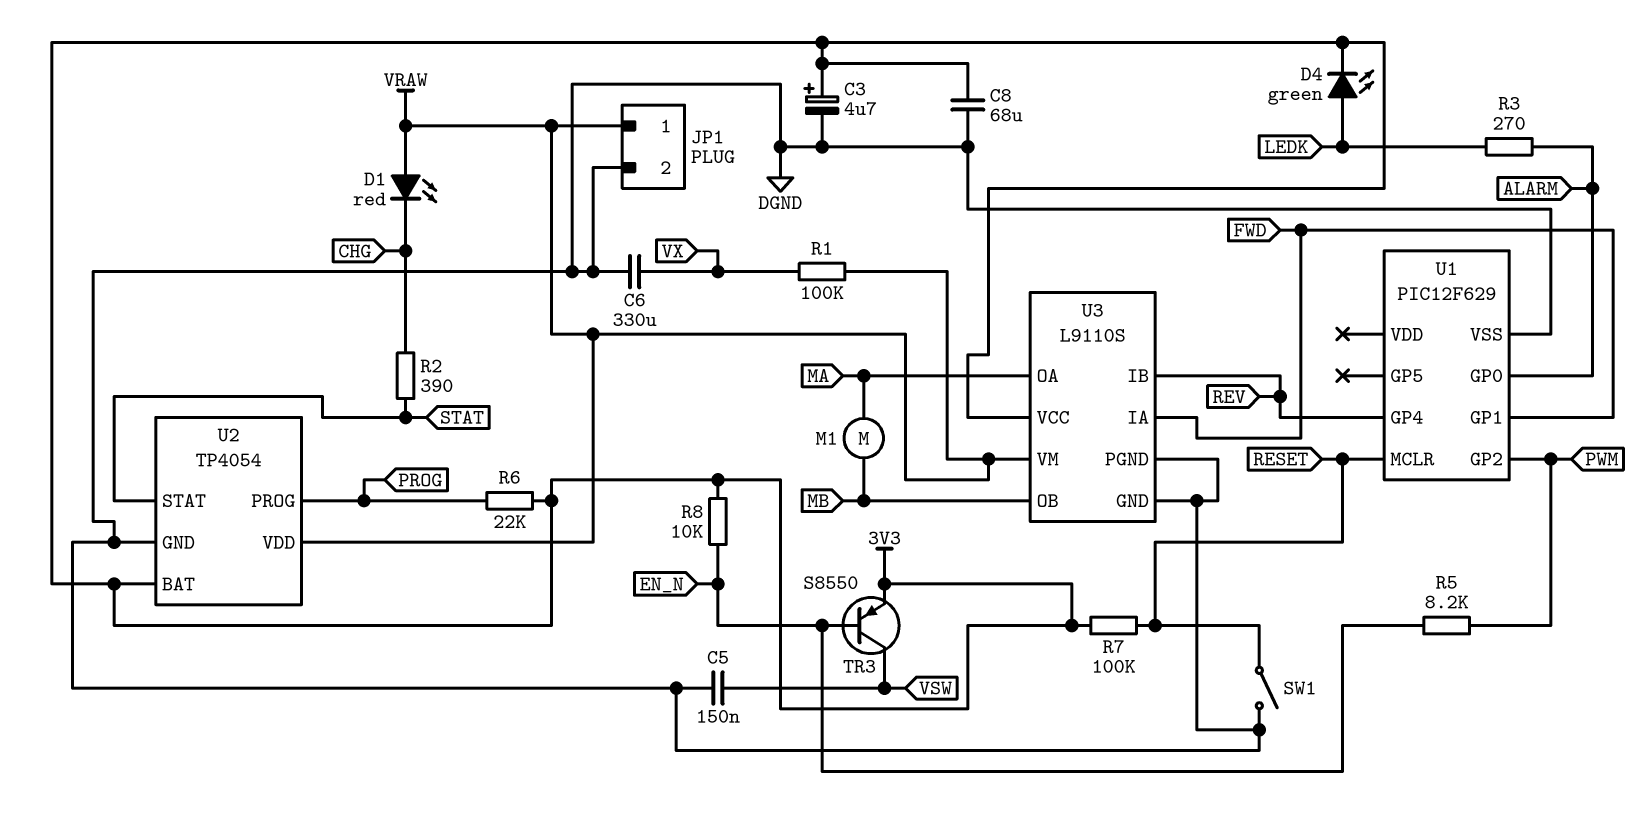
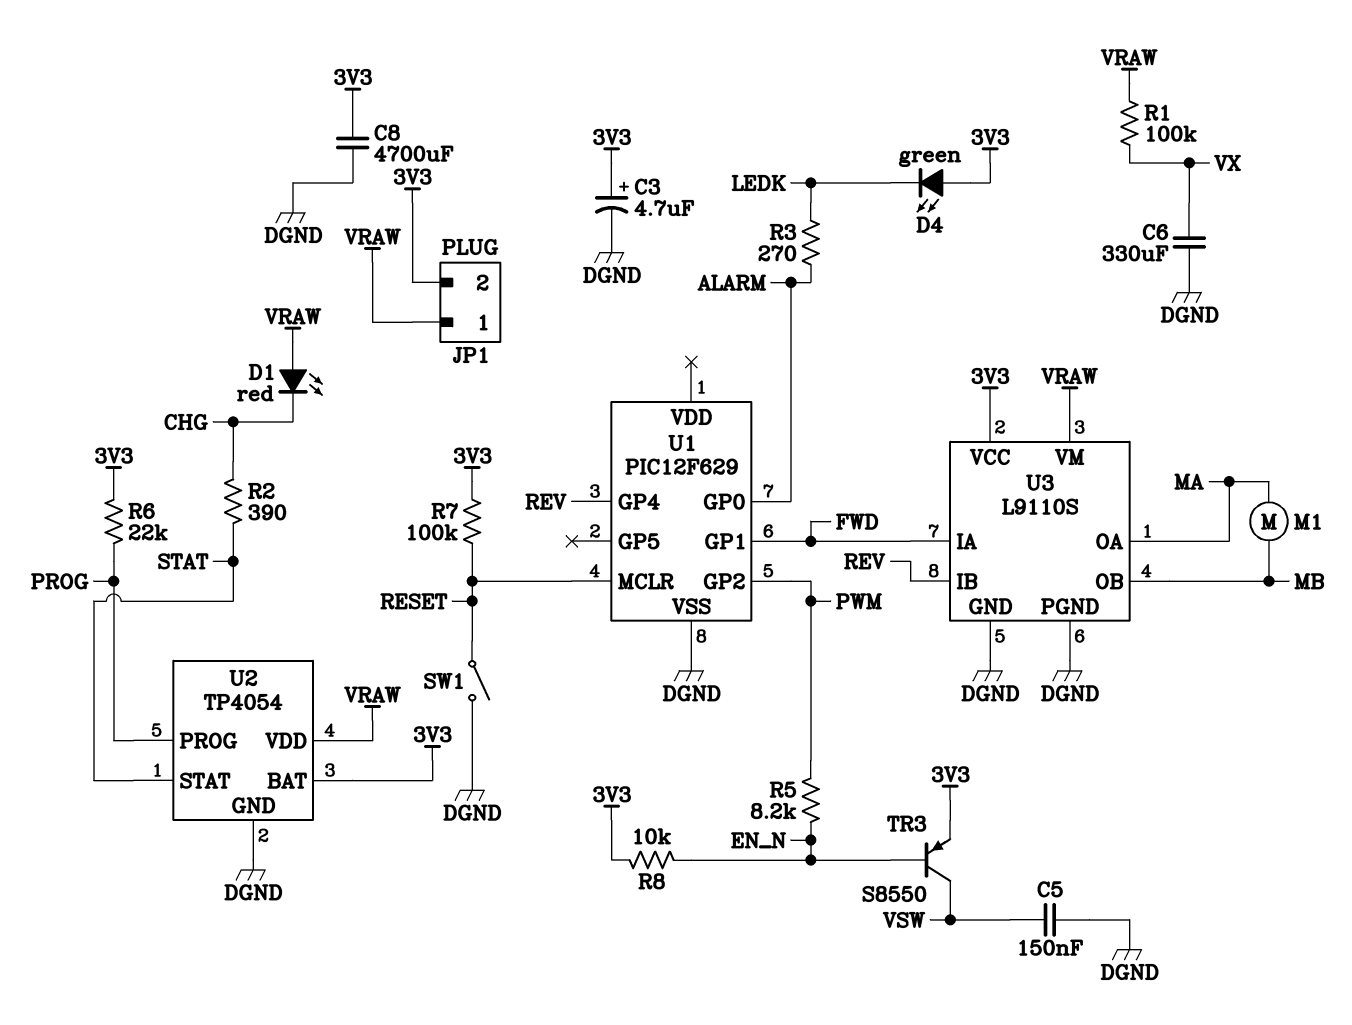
C8: 68uF (3V3, DGND) -> 4700uF (3V3, DGND)
D4: LED green (A LEDK, K 3V3) -> LED green (A 3V3, K LEDK)
JP1 pin 2: DGND -> 3V3

